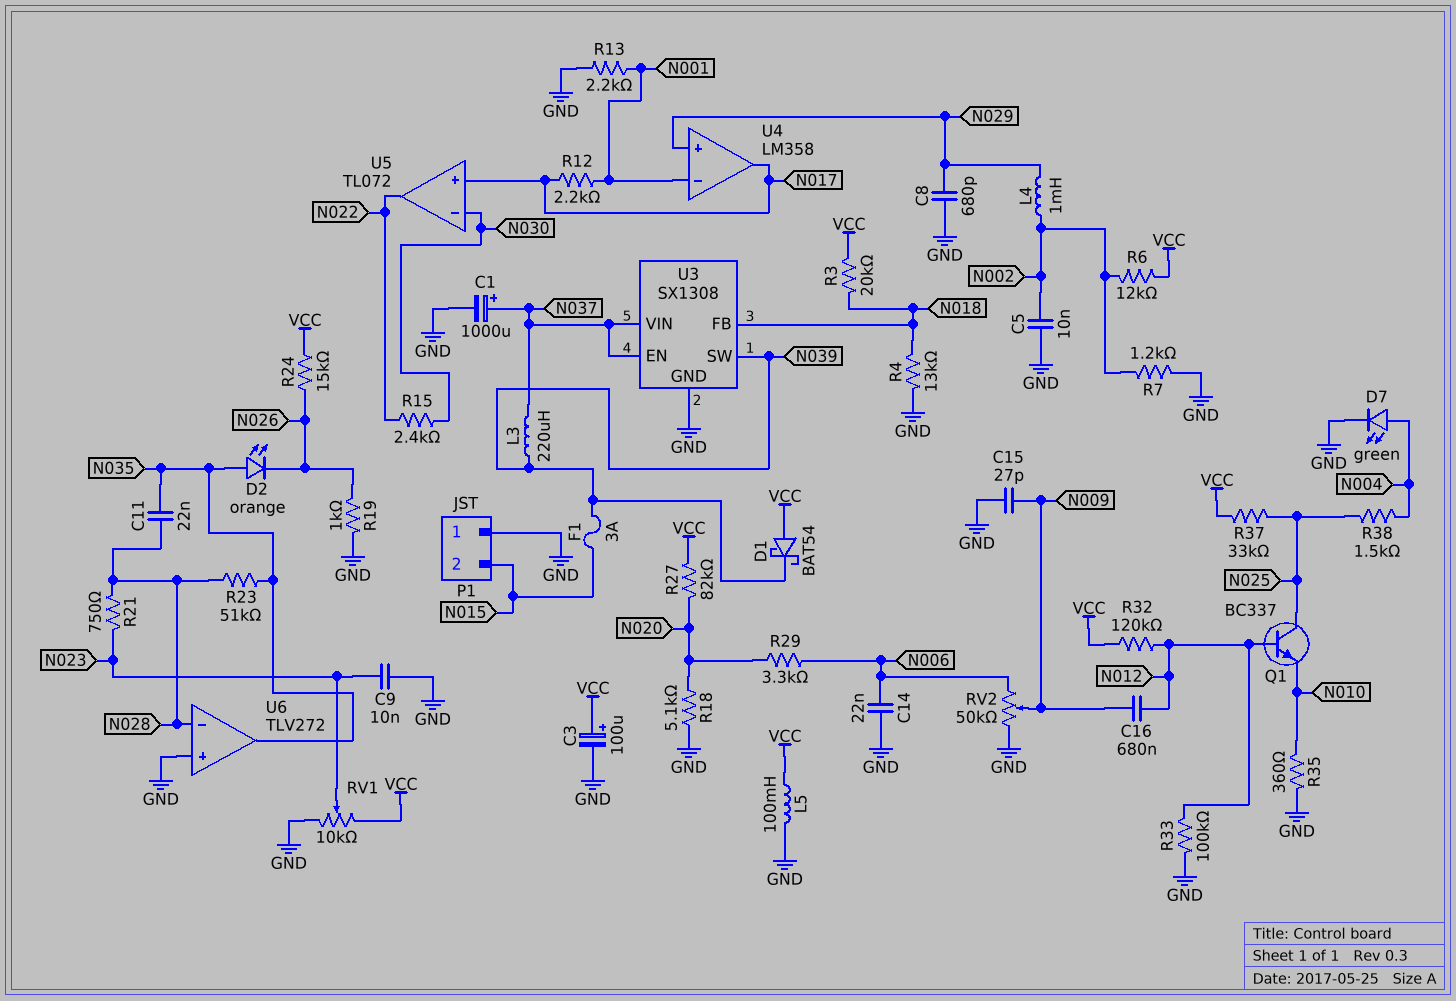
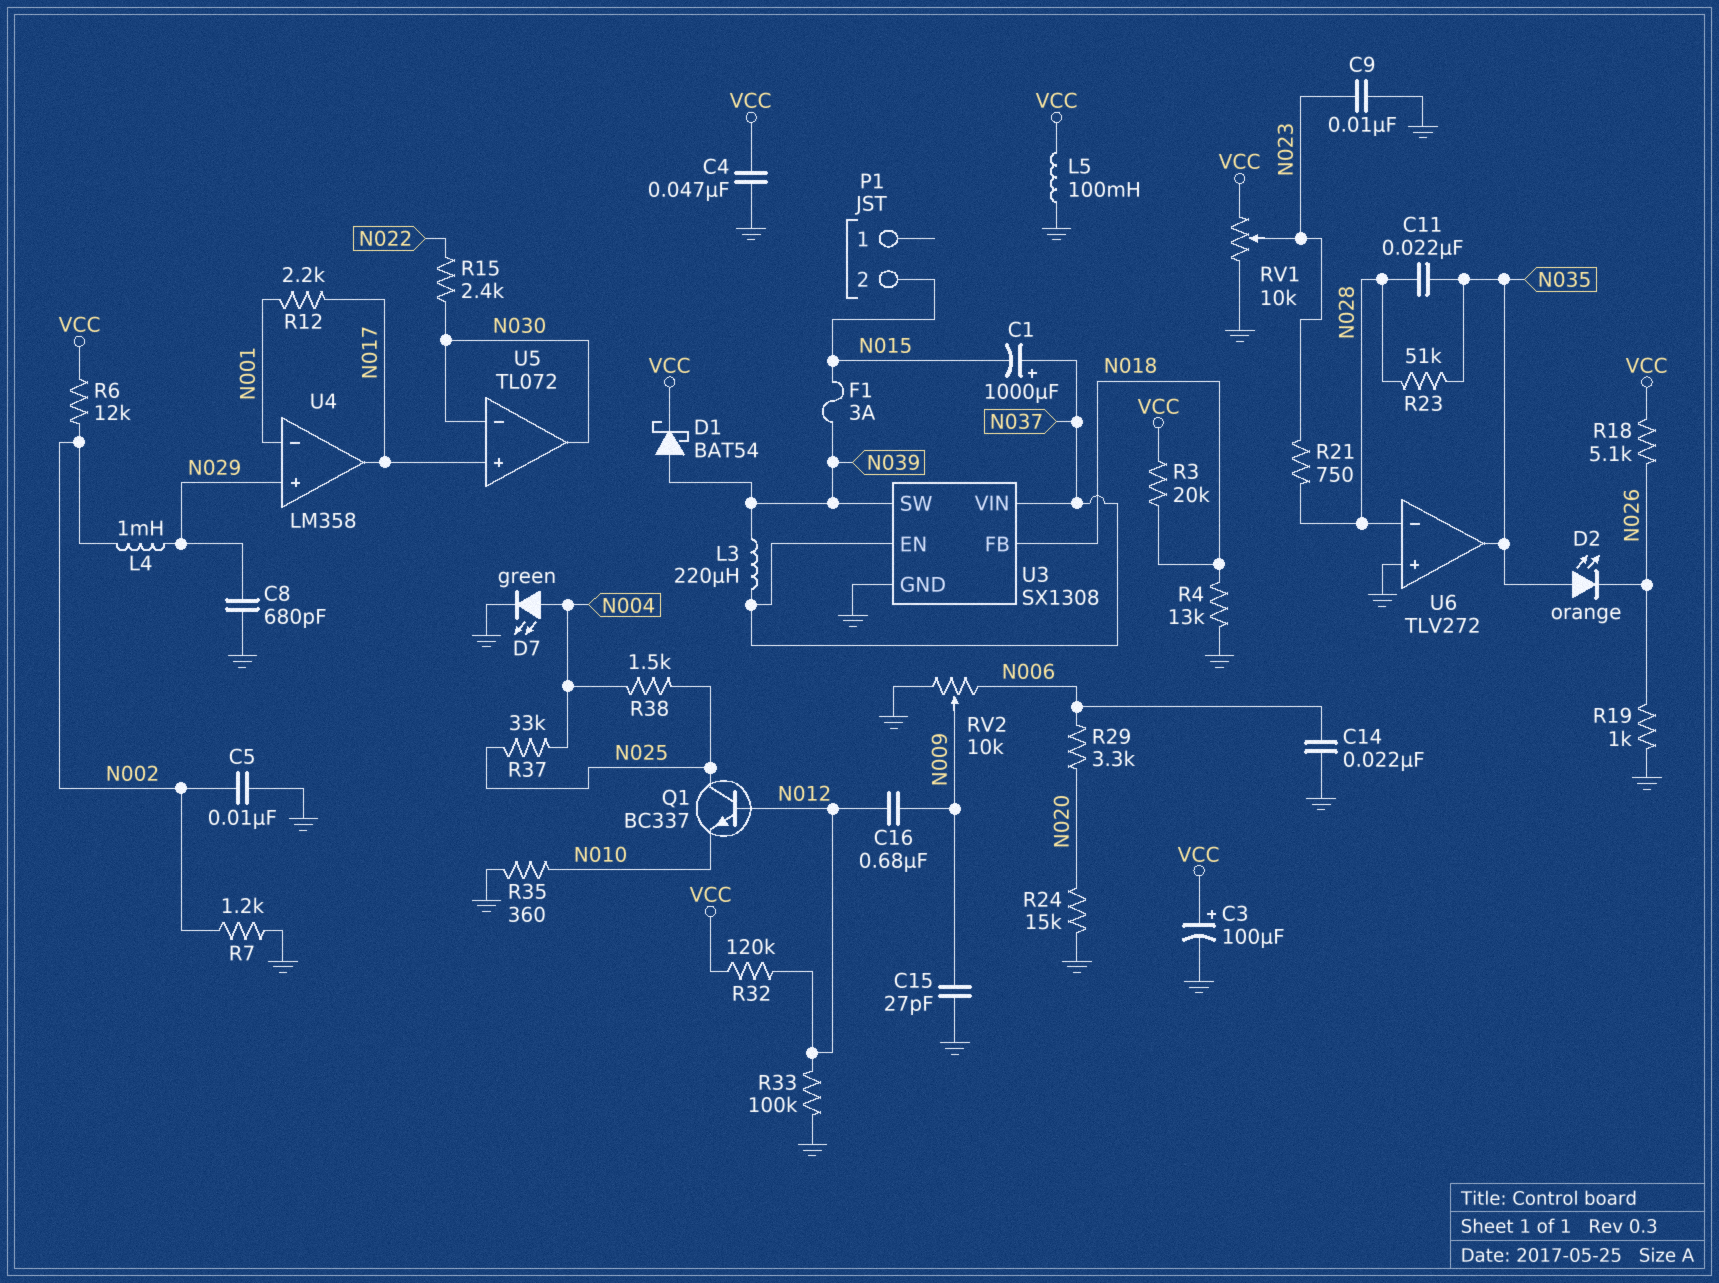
C1: 1000uF (plus N037, minus GND) -> 1000uF (plus N037, minus N015)
C4: none -> 47nF (GND, VCC)
D1: schottky BAT54 (A VCC, K N039) -> schottky BAT54 (A N039, K VCC)
P1 pin 1: GND -> none
R13: 2.2k (GND, N001) -> none
R18: 5.1k (GND, N020) -> 5.1k (N026, VCC)
R24: 15k (N026, VCC) -> 15k (GND, N020)
R27: 82k (N020, VCC) -> none
R37: 33k (N025, VCC) -> 33k (N004, N025)
RV2: 50k (GND, N006, wiper N009) -> 10k (GND, N006, wiper N009)
U5 pin out: N022 -> N030

